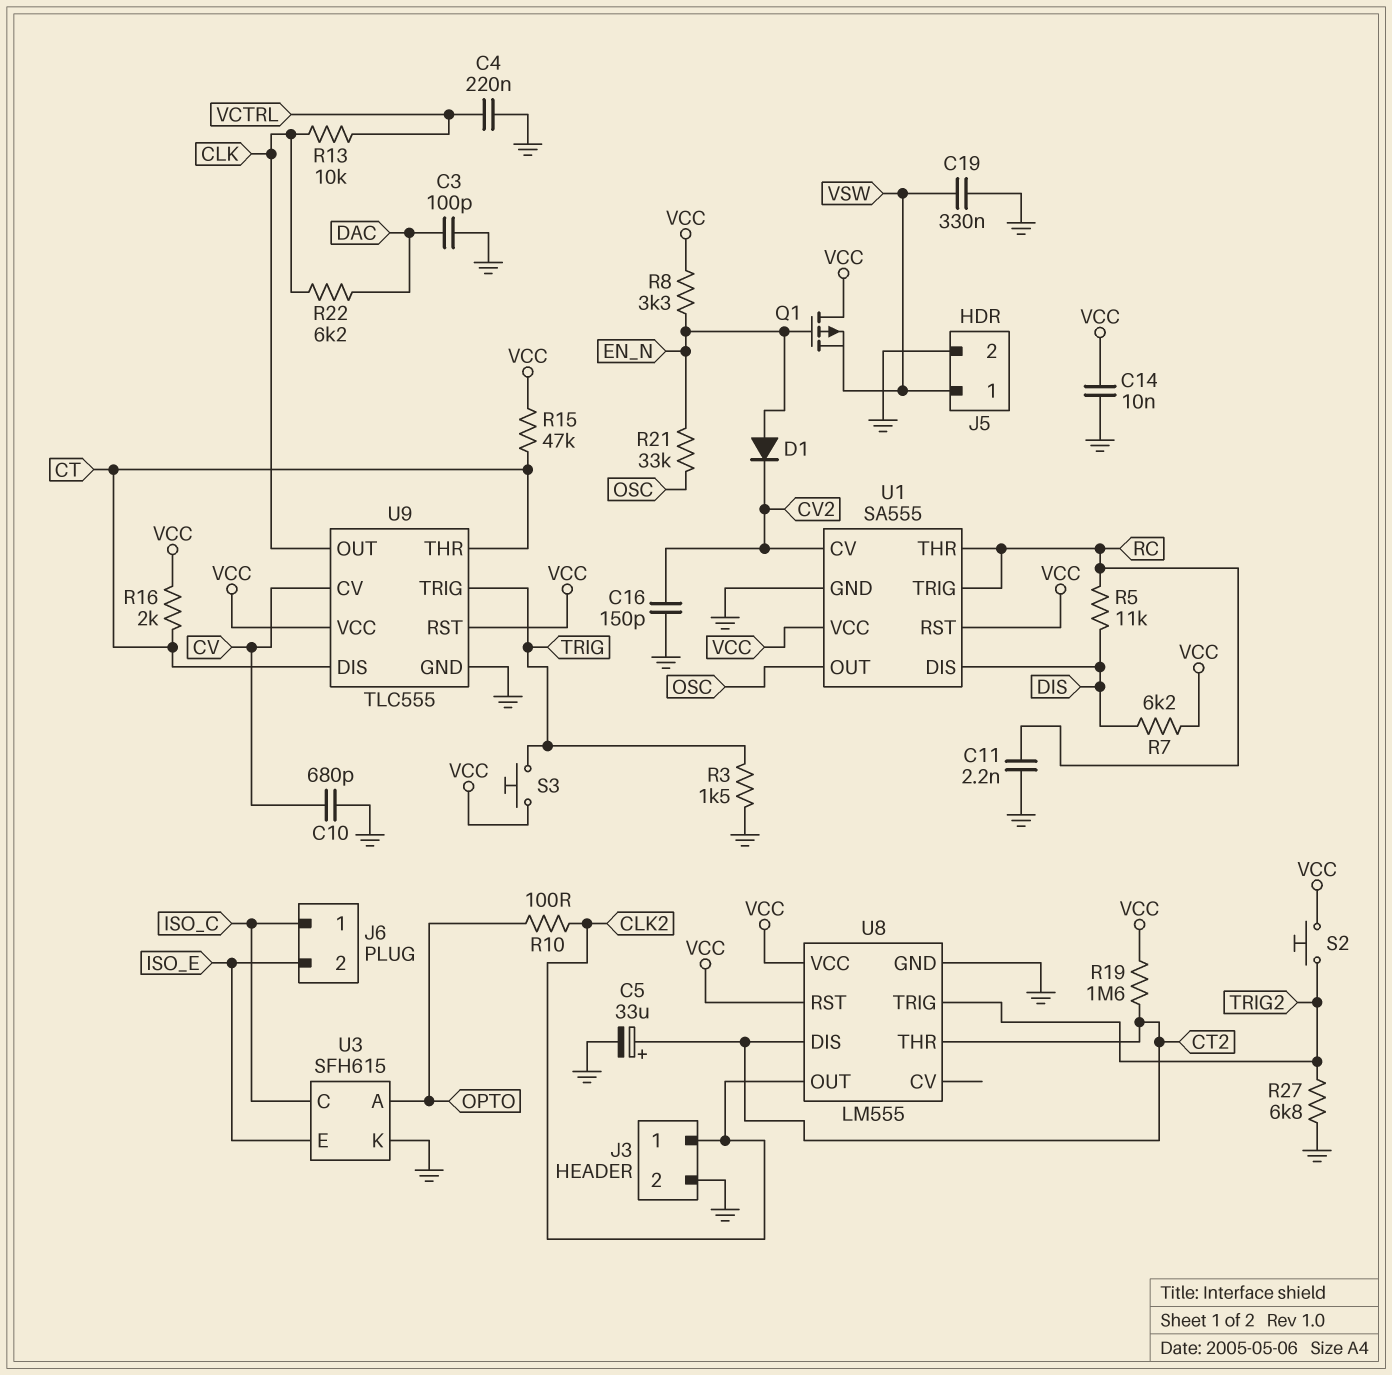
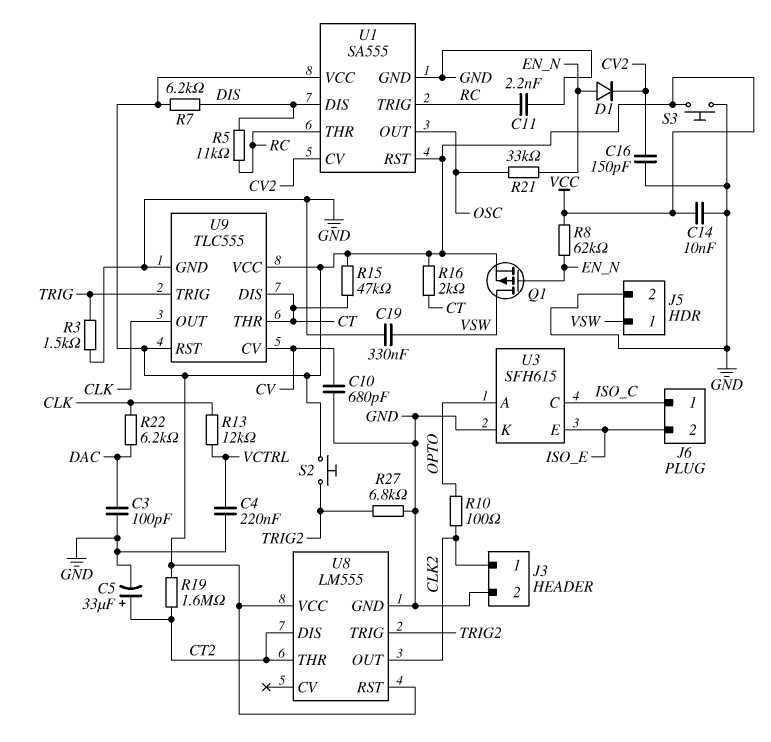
Q1: PMOS (G EN_N, D VCC, S VSW) -> PMOS (G EN_N, D VSW, S VCC)
R8: 3.3k (EN_N, VCC) -> 62k (EN_N, VCC)
R13: 10k (CLK, VCTRL) -> 12k (CLK, VCTRL)
S3: button (TRIG, VCC) -> button (GND, VCC)

